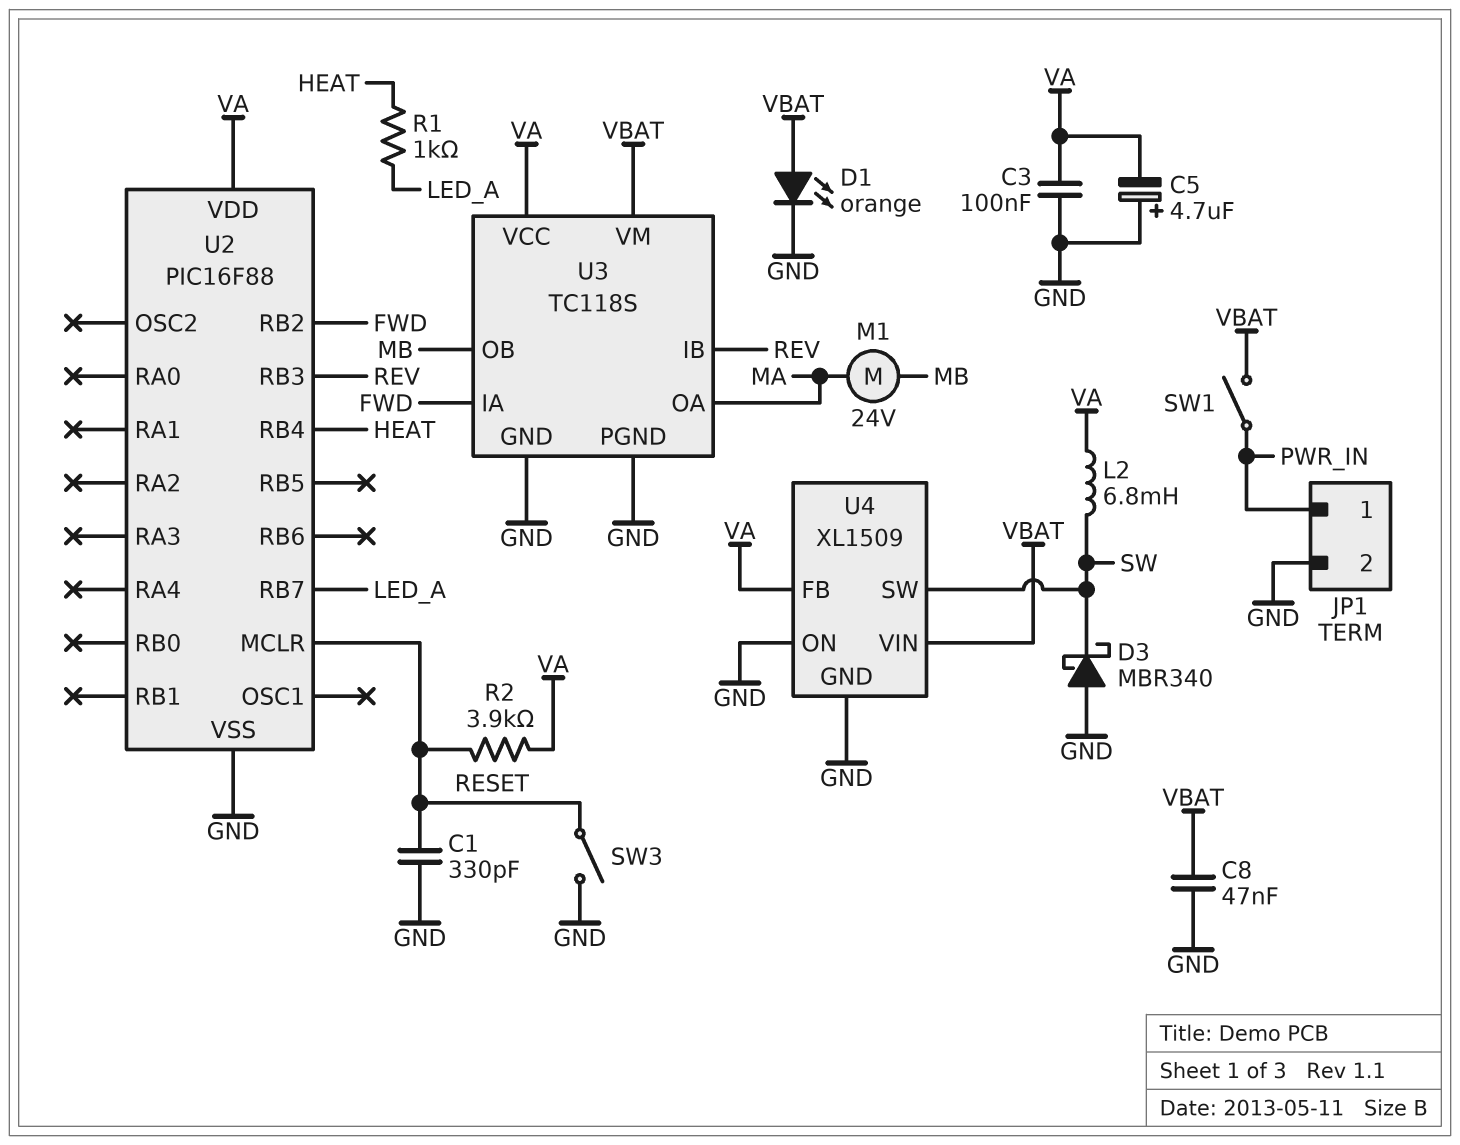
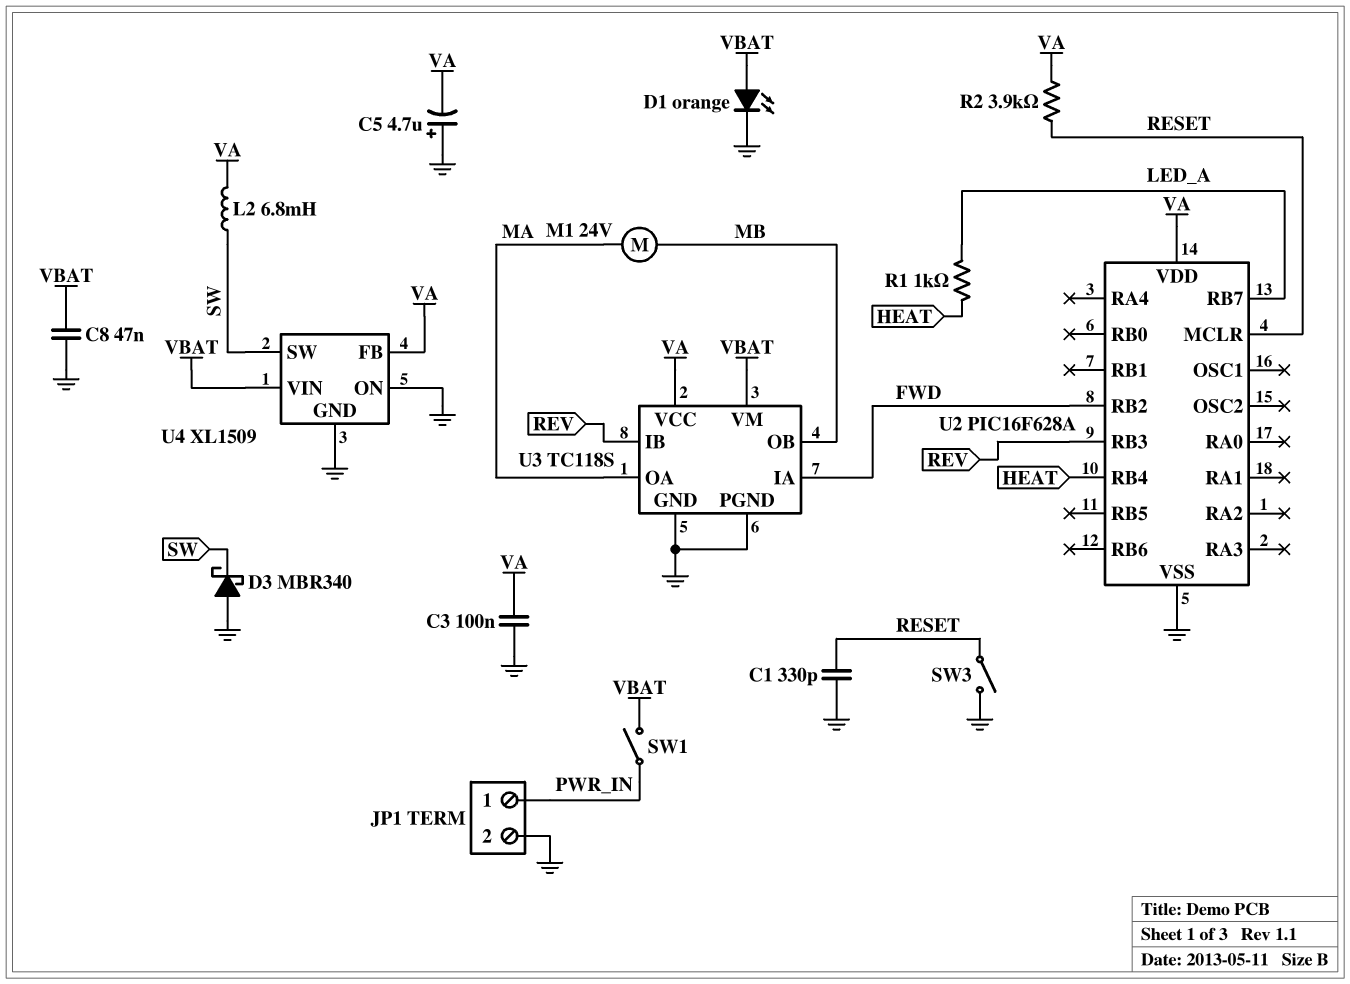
U2: PIC16F88 -> PIC16F628A

